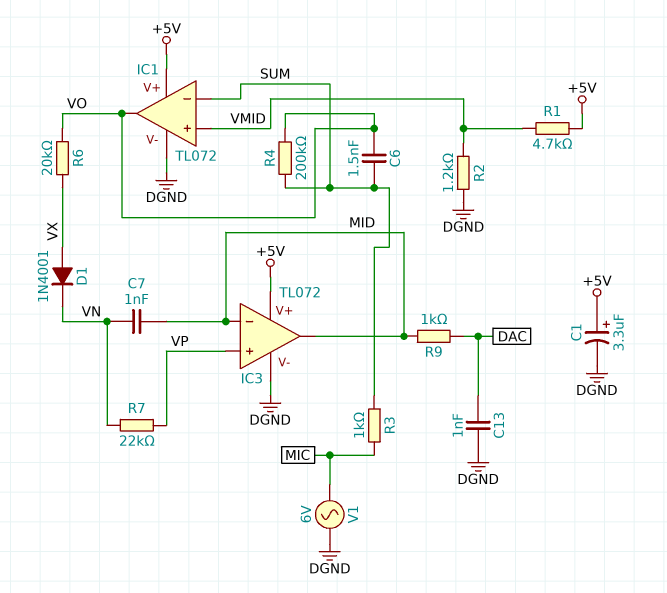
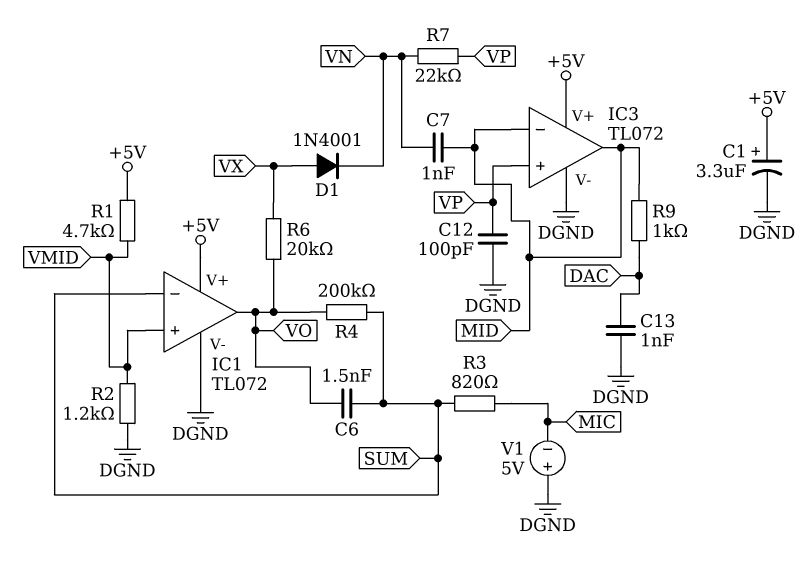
C12: none -> 100pF (DGND, VP)
R3: 1k (MIC, SUM) -> 820 (MIC, SUM)
V1: AC 6V (DGND, MIC) -> 5V (plus DGND, minus MIC)

